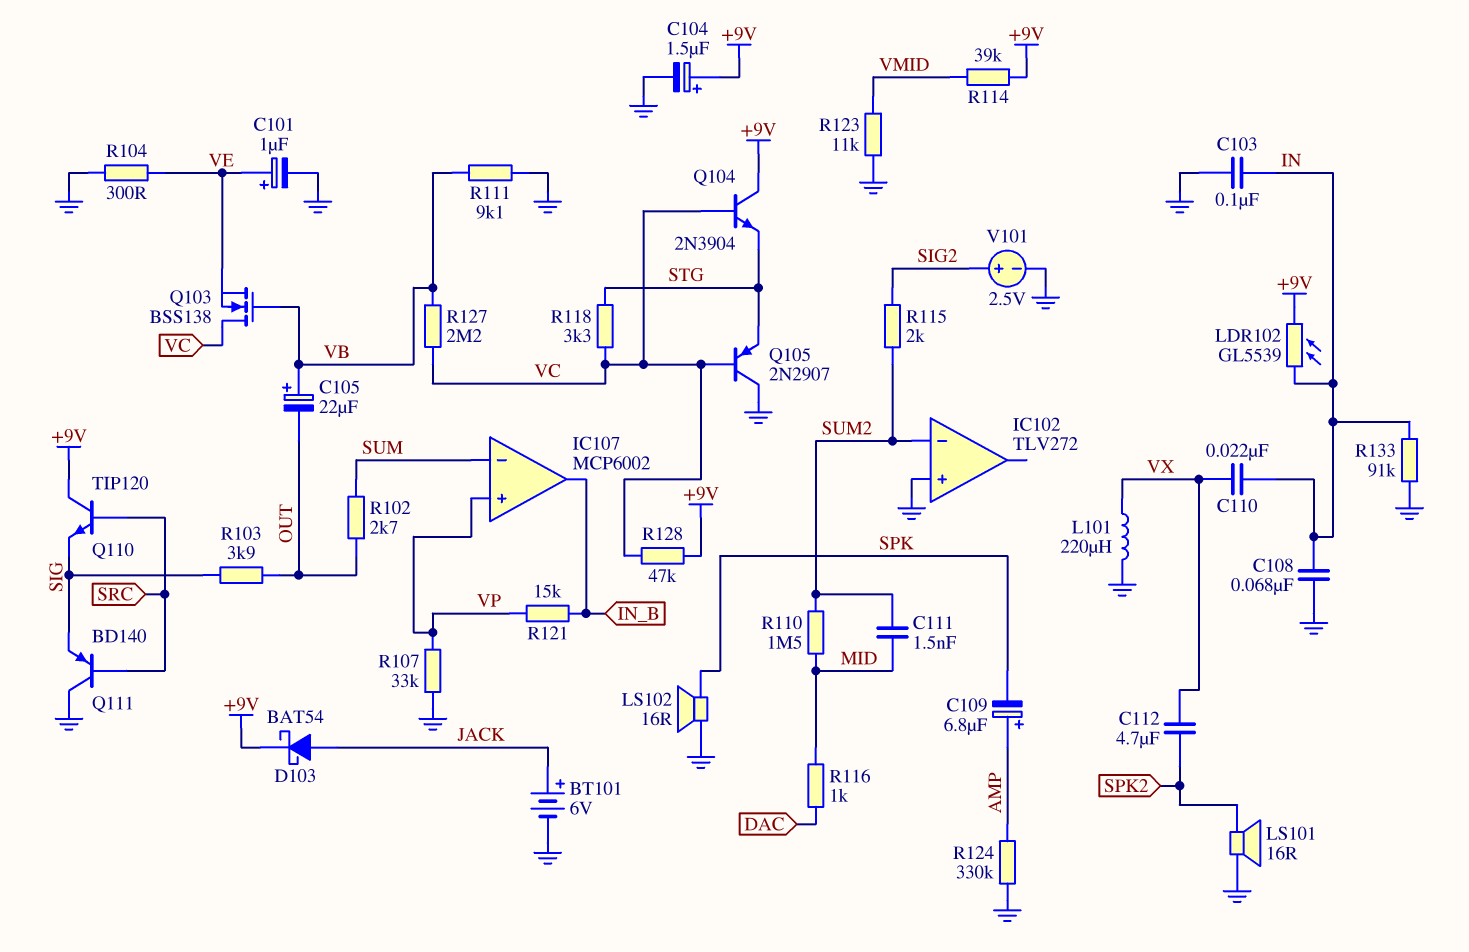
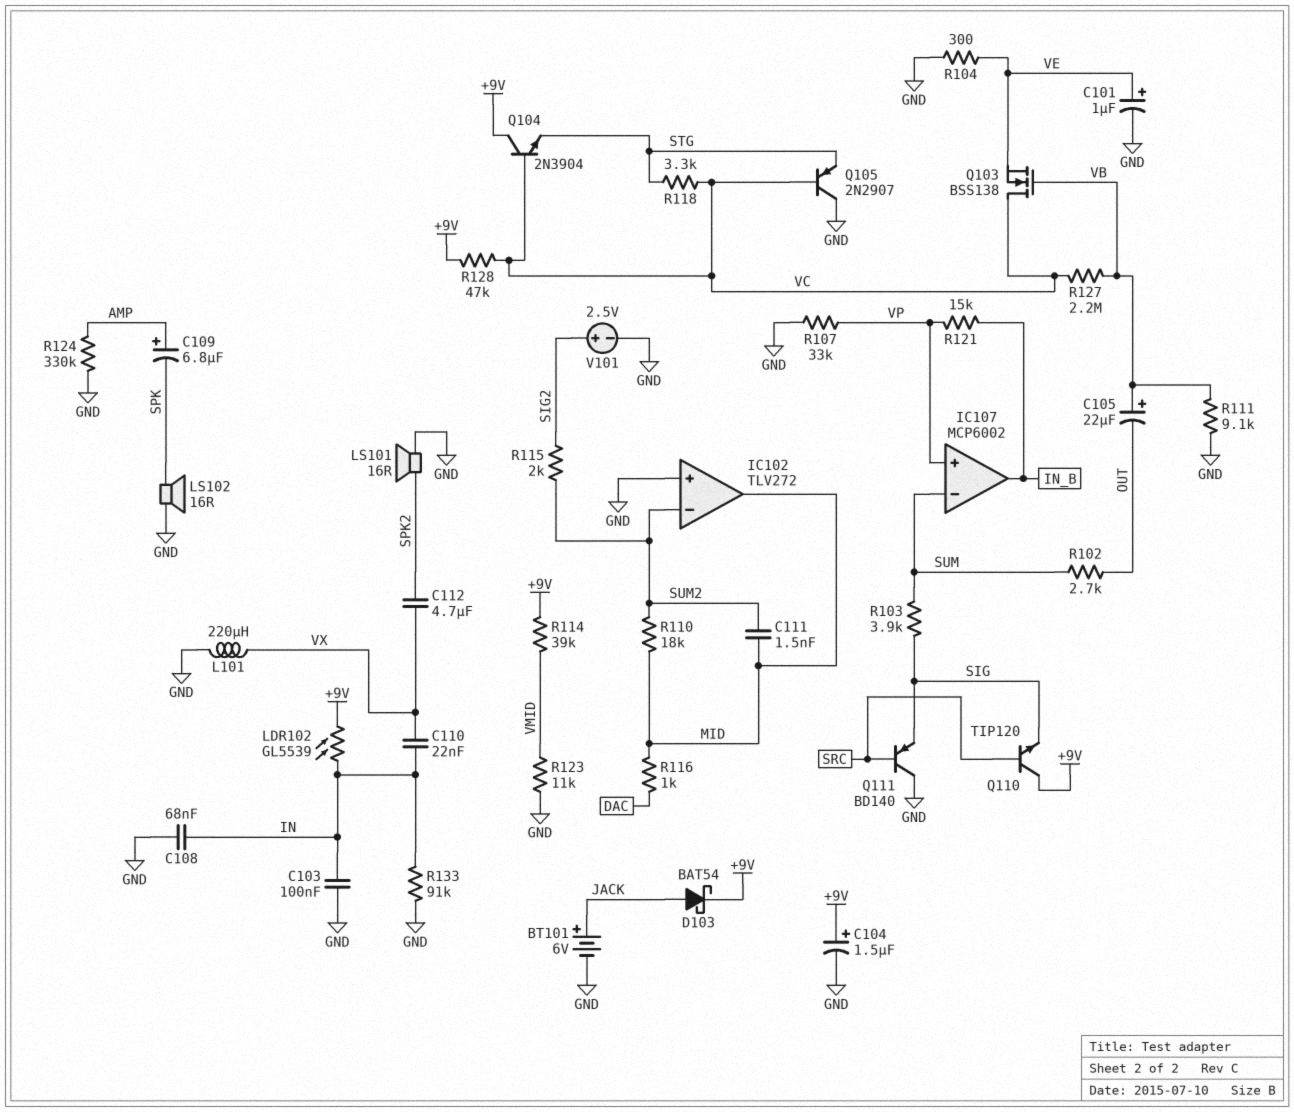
IC102 pin out: none -> MID
R103: 3.9k (OUT, SIG) -> 3.9k (SIG, SUM)
R110: 1.5M (MID, SUM2) -> 18k (MID, SUM2)

